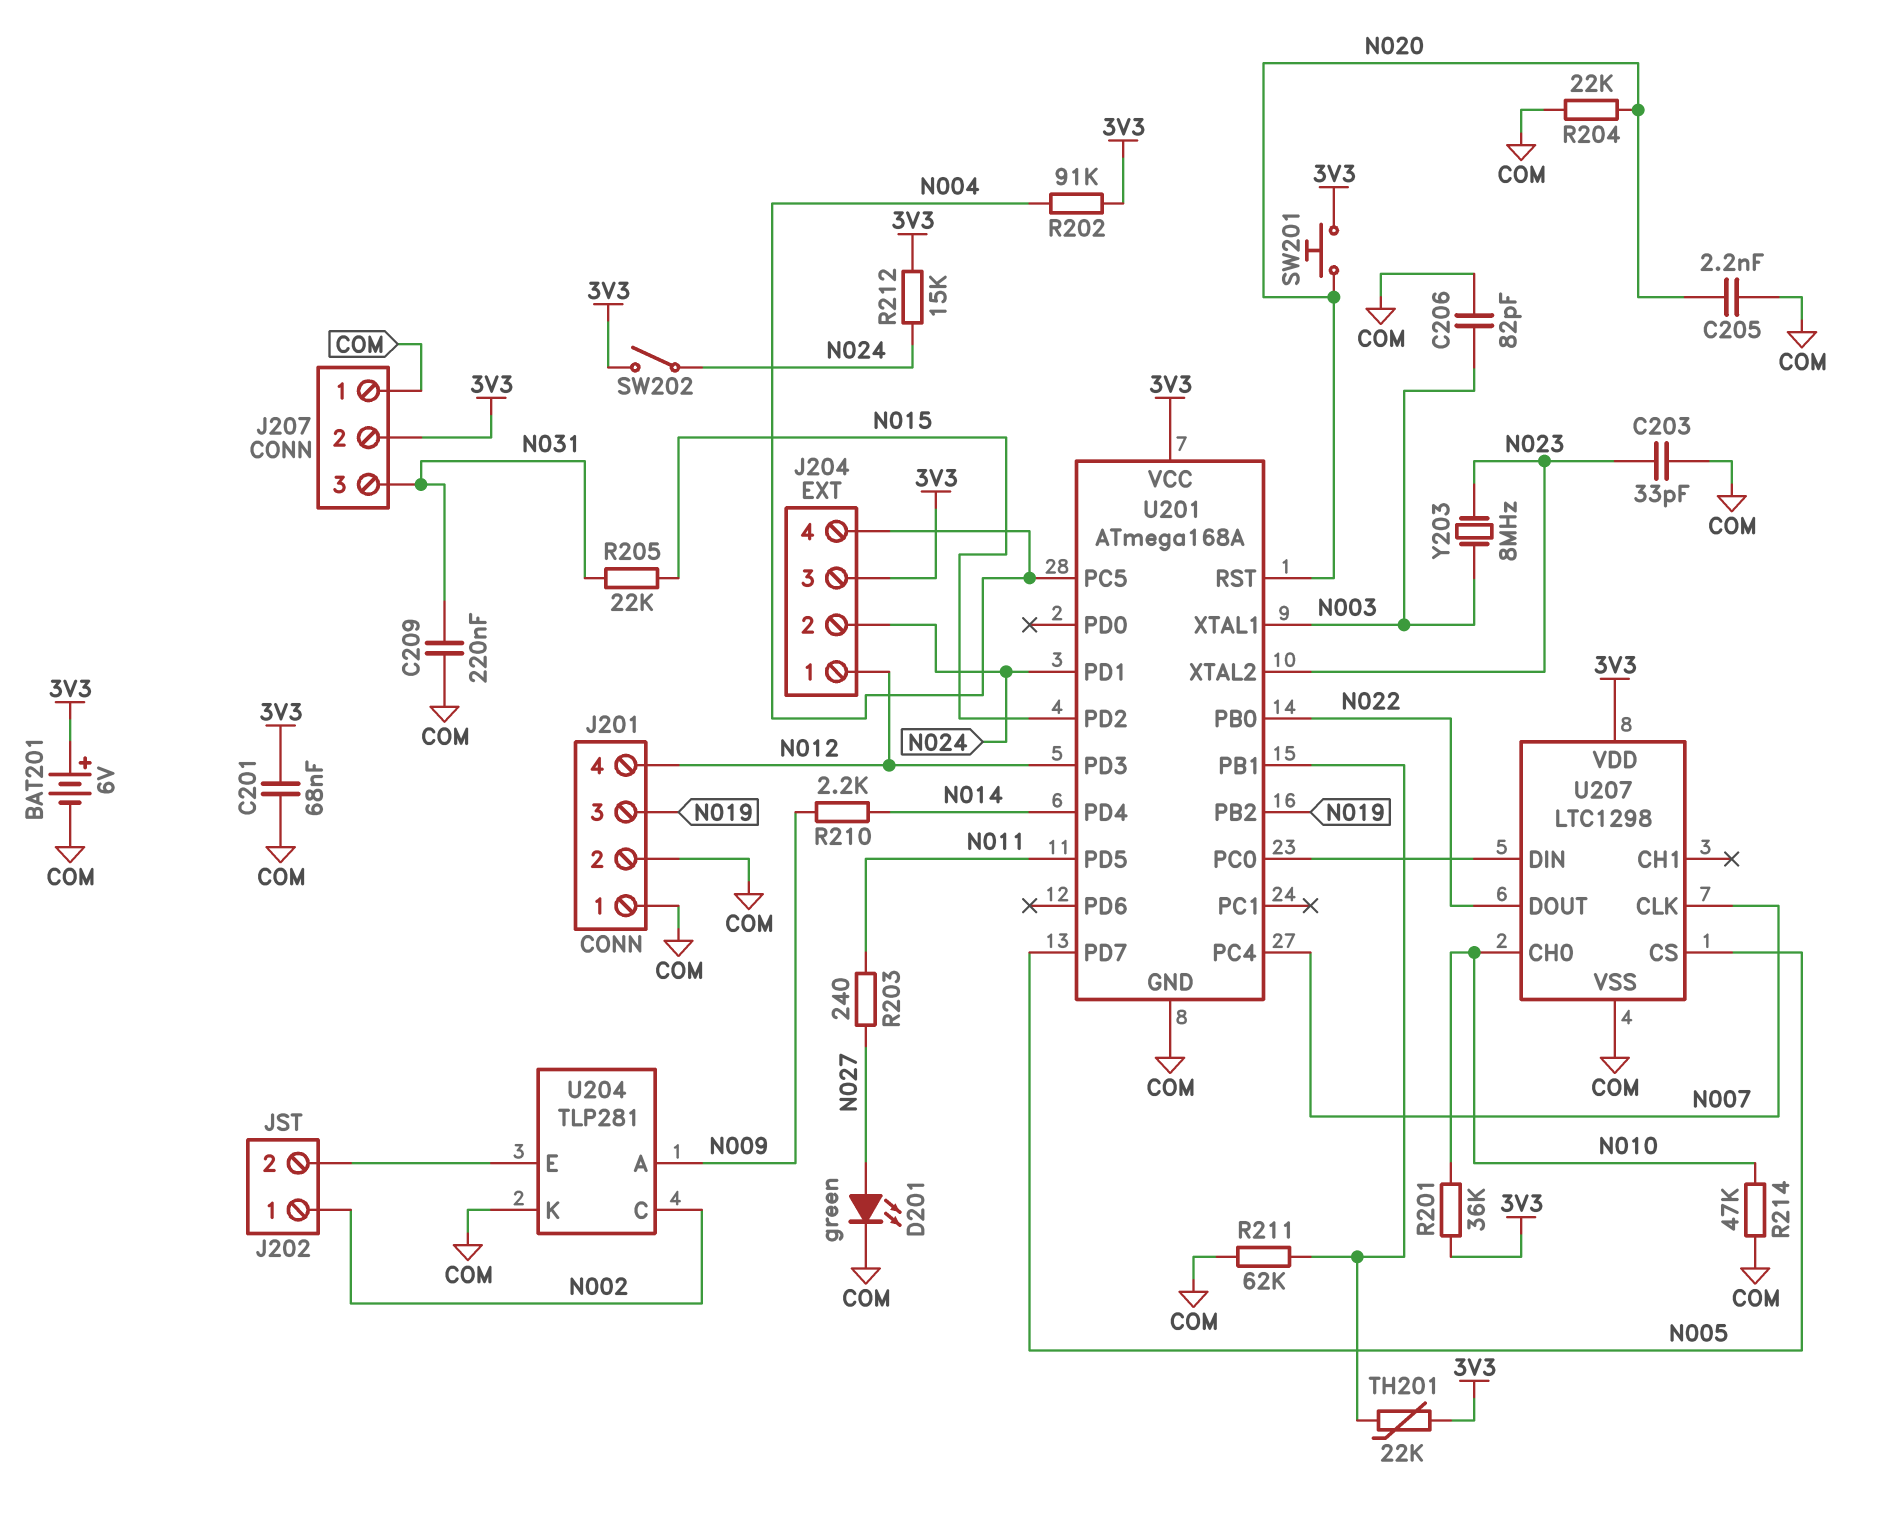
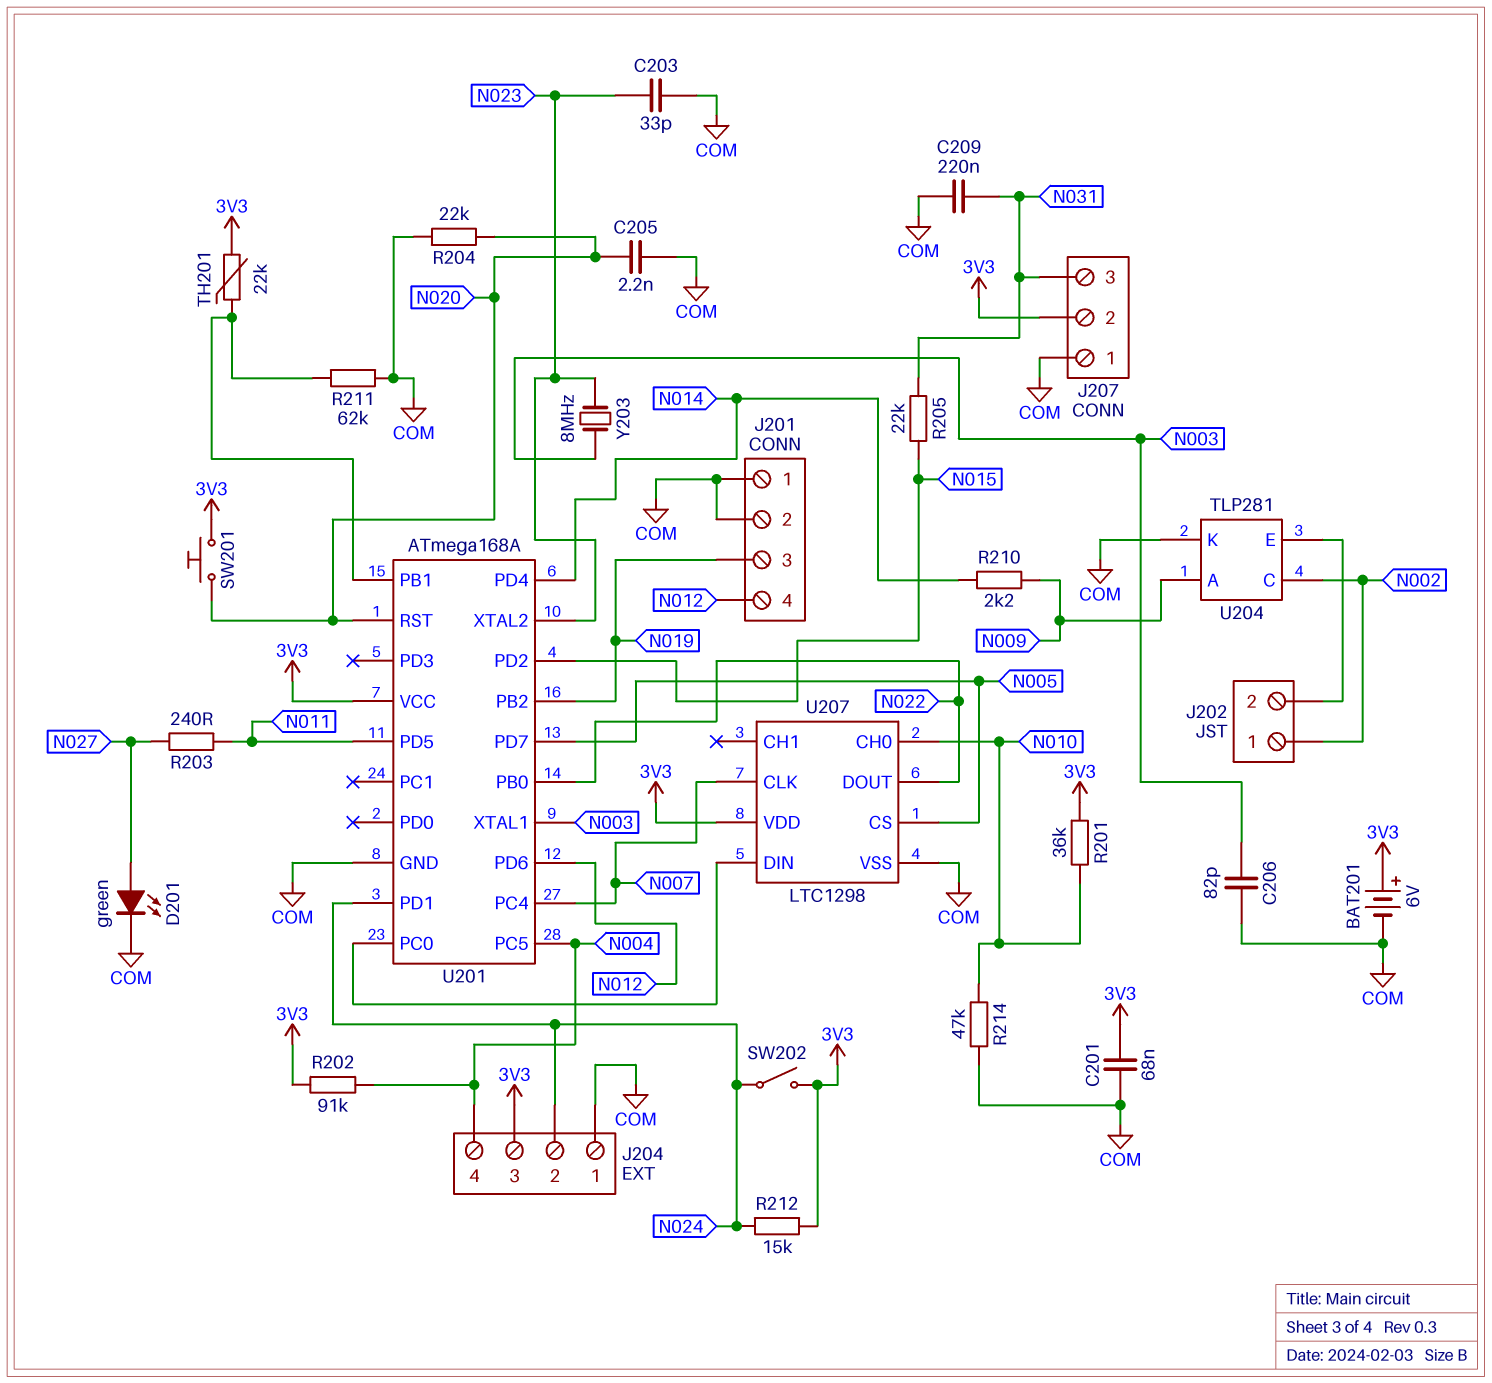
J204 pin 1: N012 -> COM
U201 pin PD3: N012 -> none
U201 pin PD6: none -> N012

